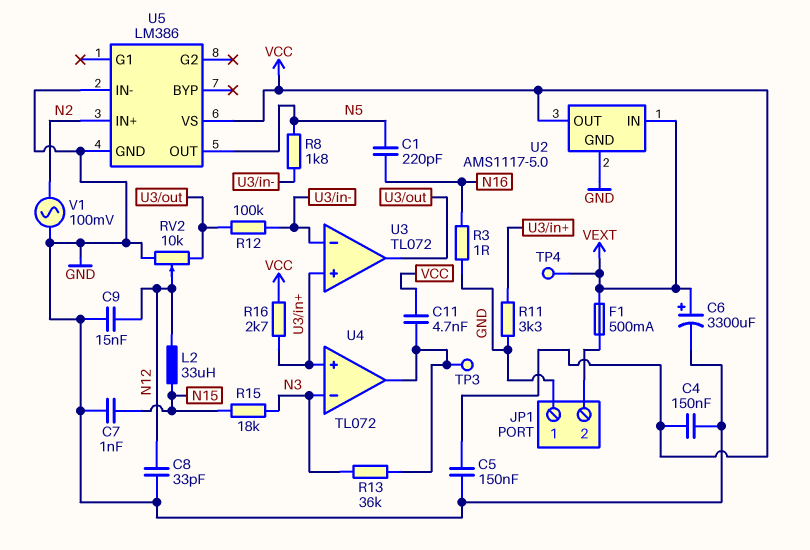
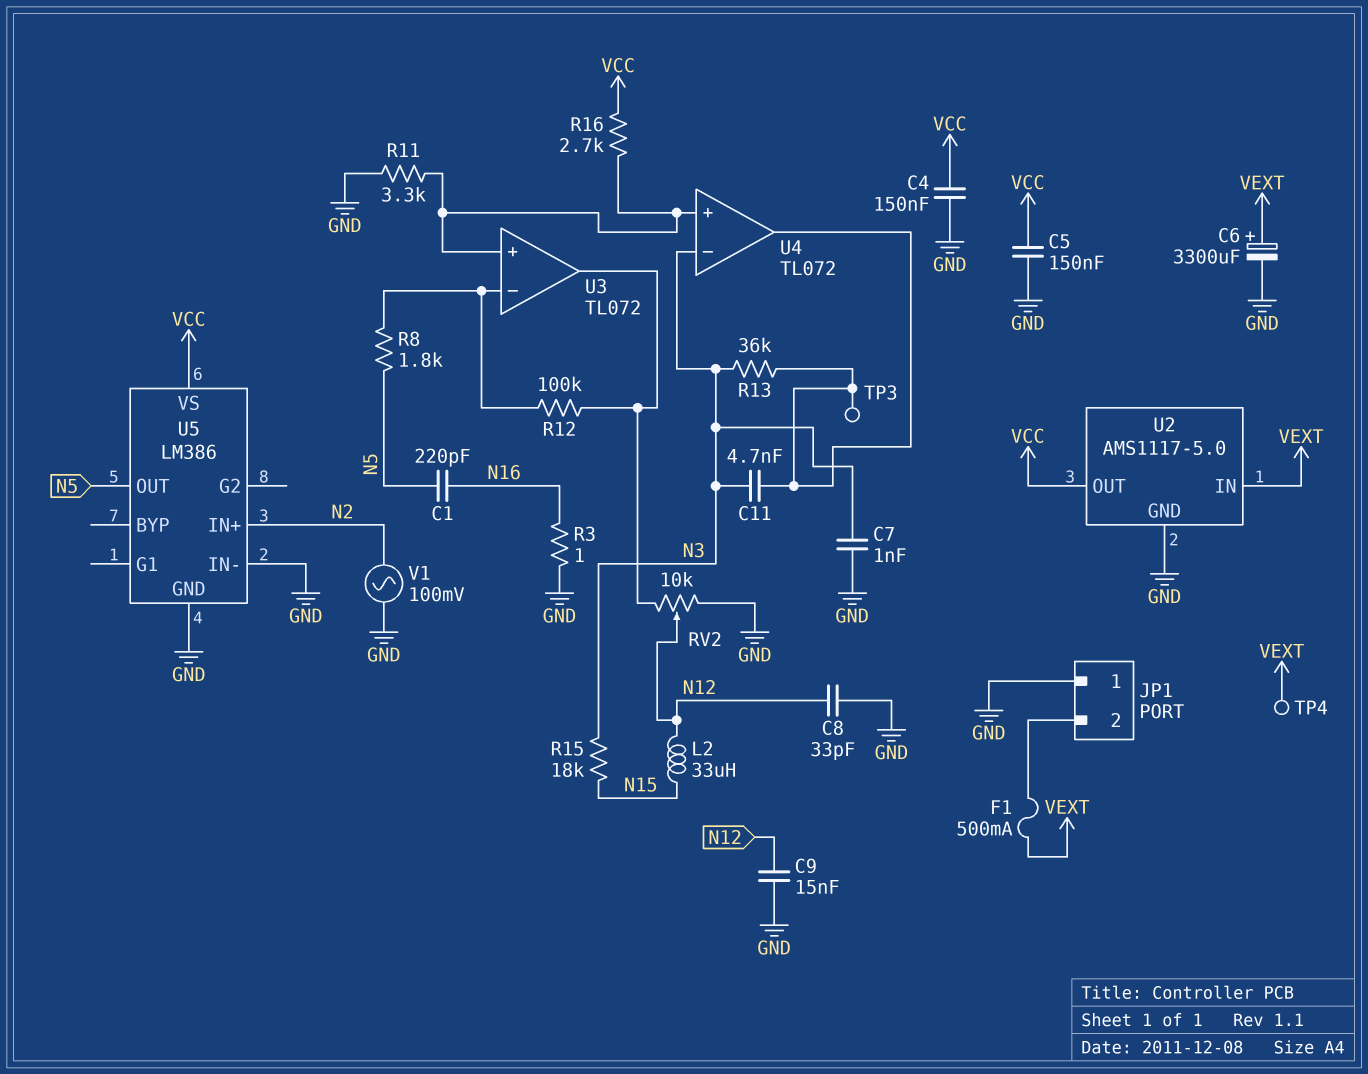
C7: 1nF (GND, N15) -> 1nF (GND, N3)
C11: 4.7nF (U4/out, VCC) -> 4.7nF (N3, U4/out)

